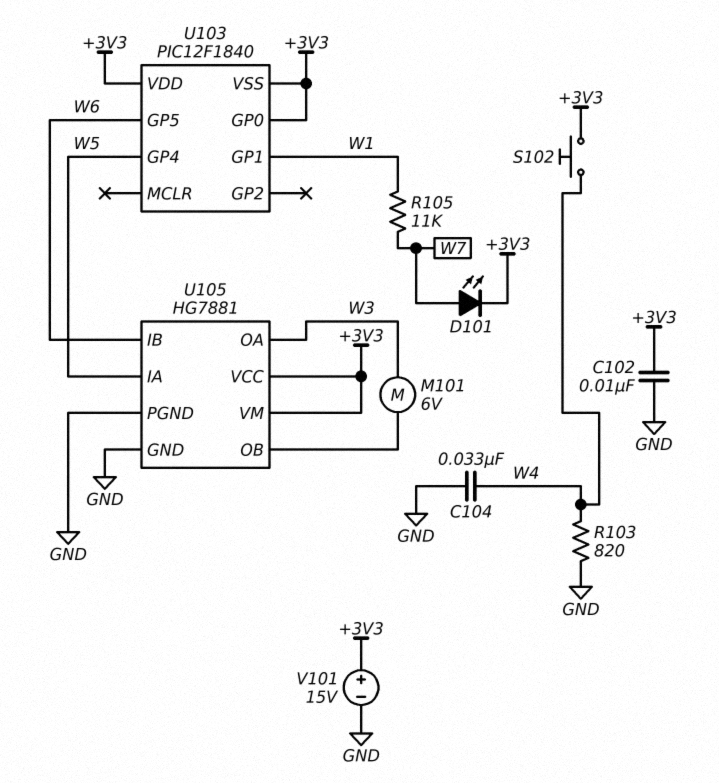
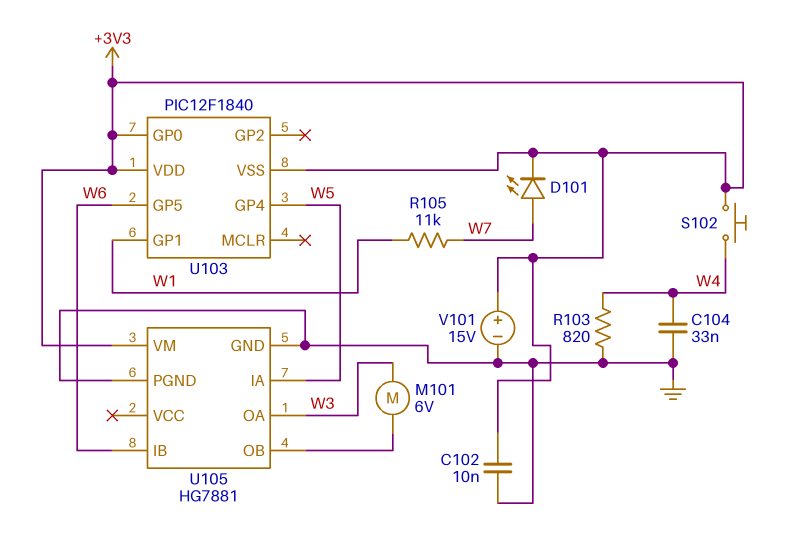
U105 pin VCC: +3V3 -> none

